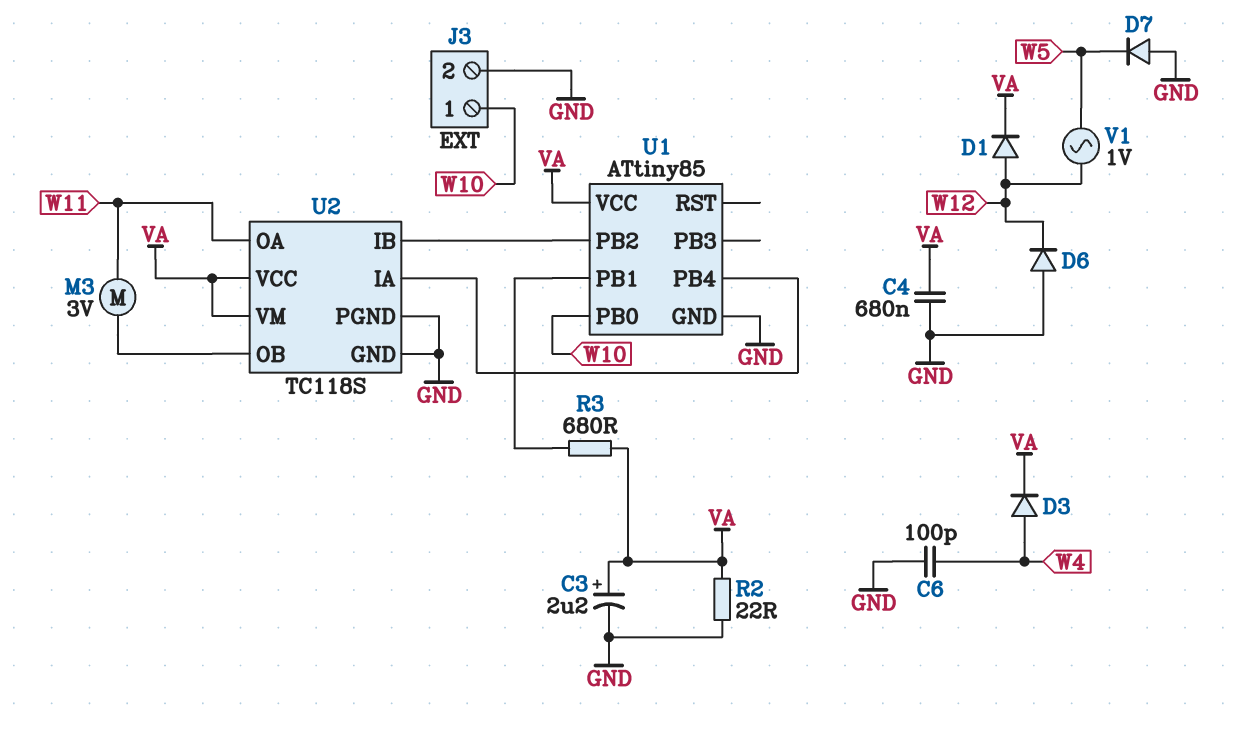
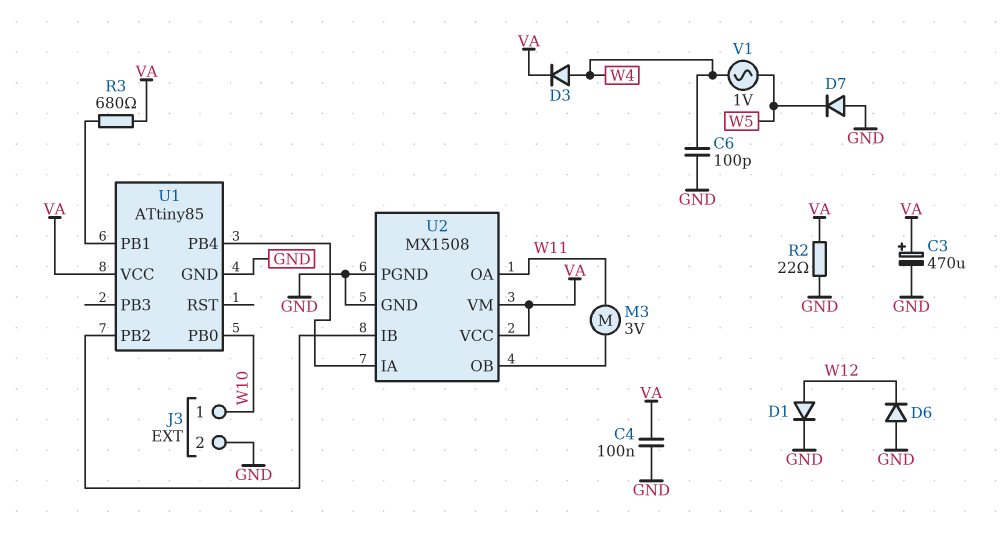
C3: 2.2uF (plus VA, minus GND) -> 470uF (plus VA, minus GND)
C4: 680nF (GND, VA) -> 100nF (GND, VA)
D1: diode (A W12, K VA) -> diode (A W12, K GND)
U2: TC118S -> MX1508
V1: AC 1V (W5, W12) -> AC 1V (W4, W5)

